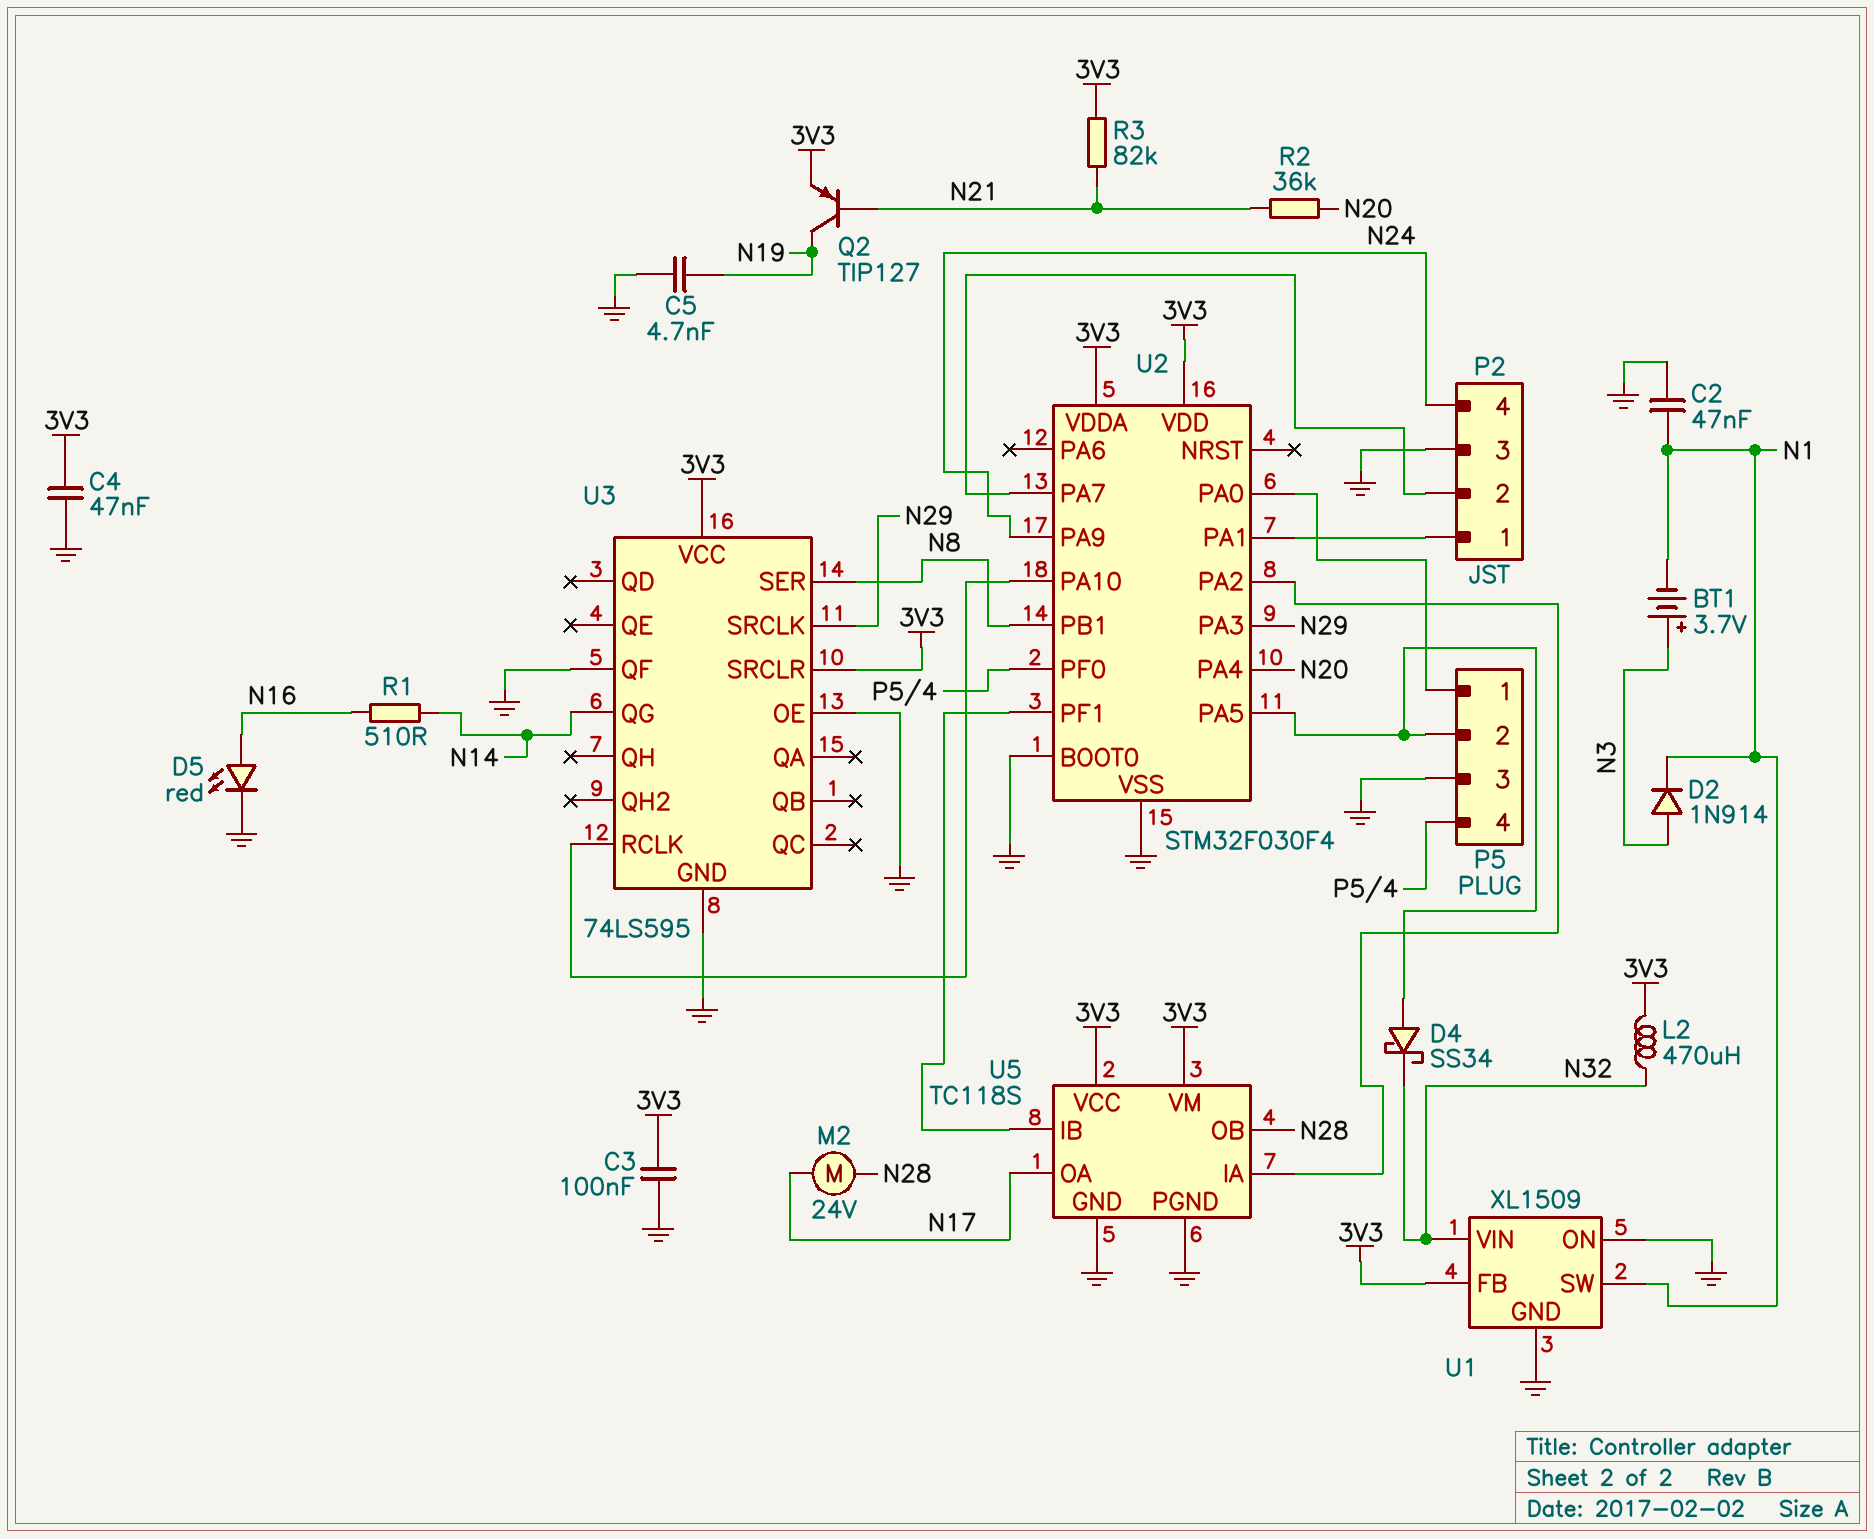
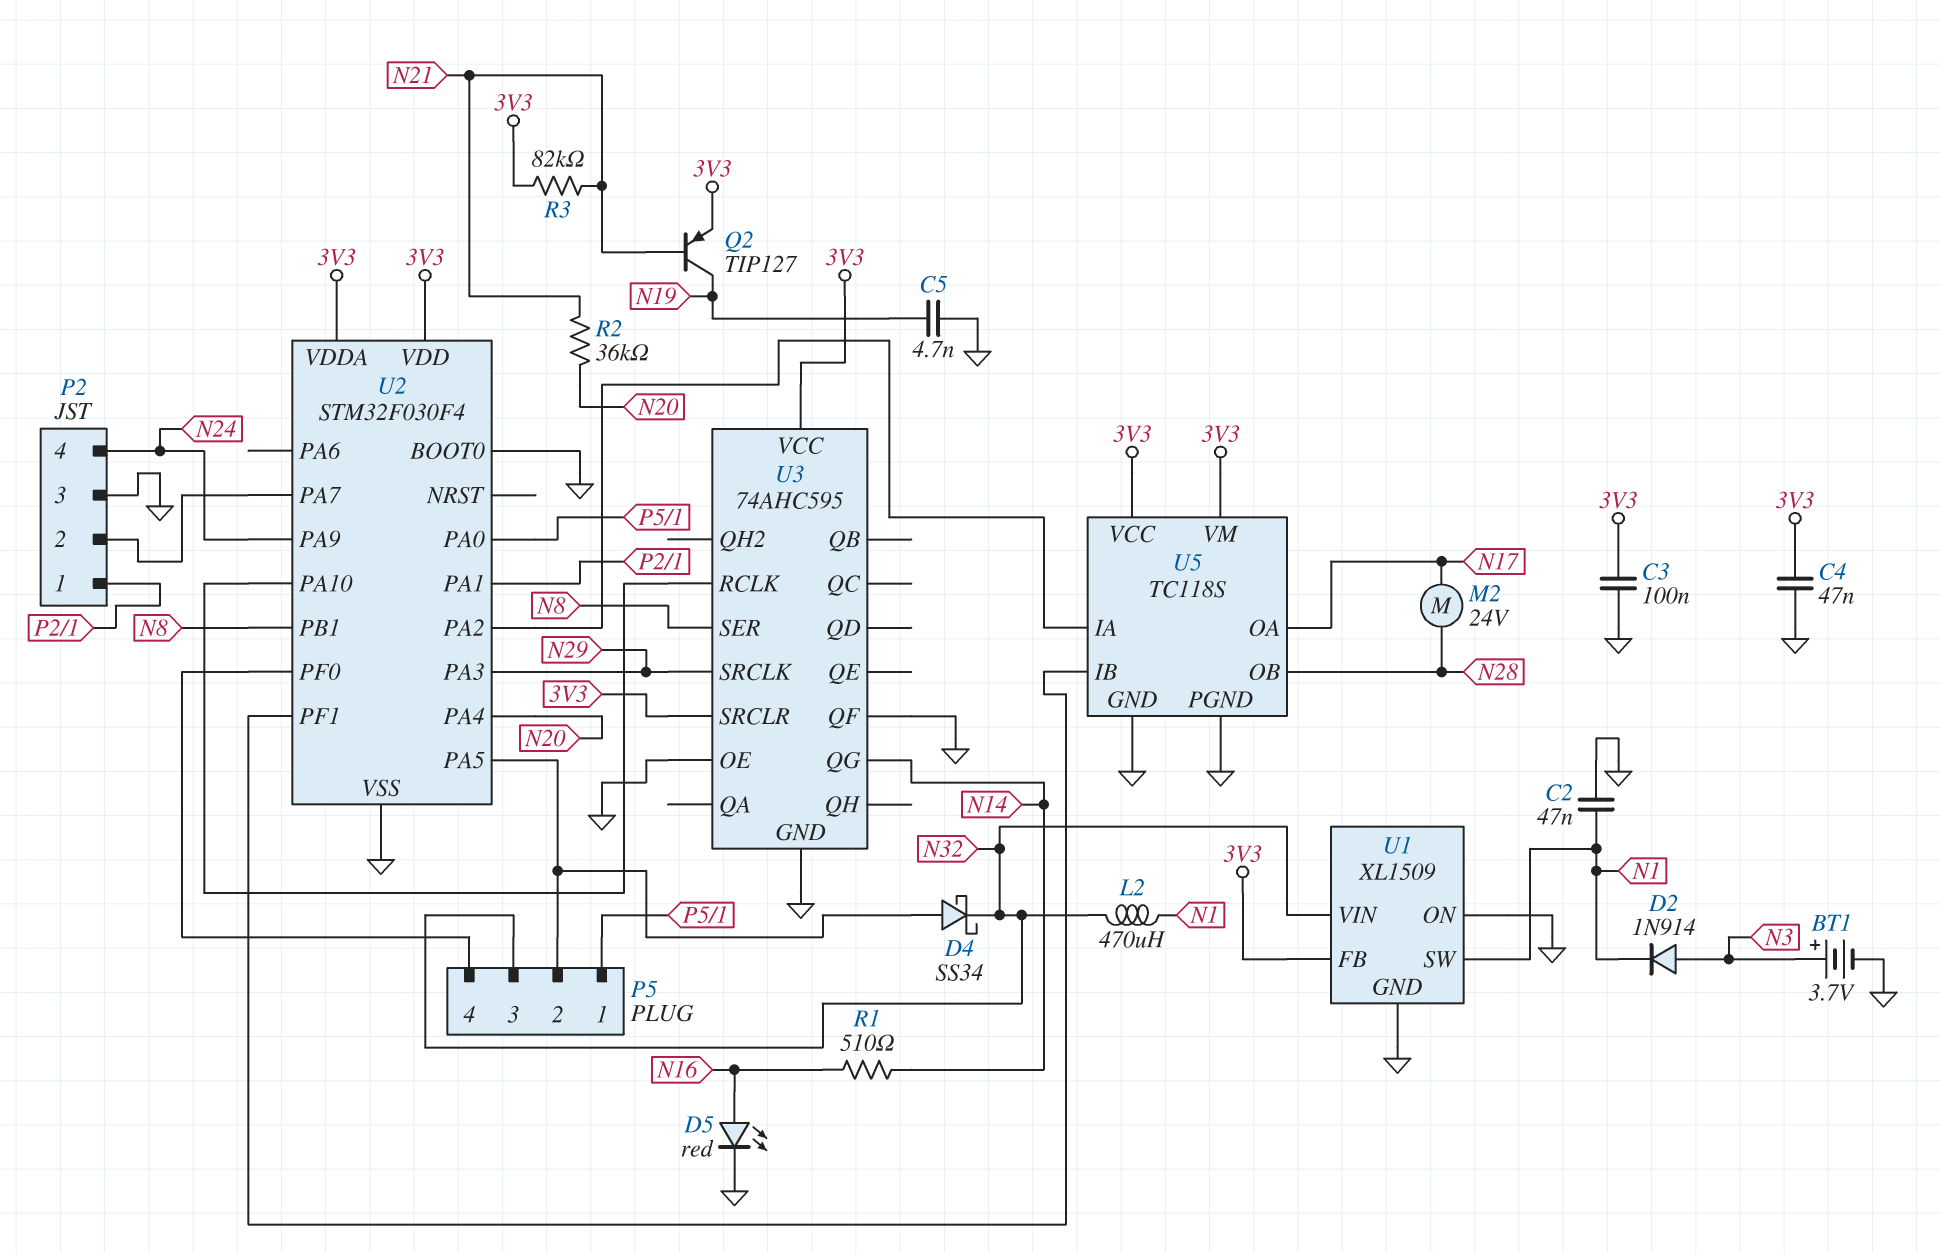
BT1: 3.7V (plus N3, minus N1) -> 3.7V (plus N3, minus GND)
L2: 470uH (3V3, N32) -> 470uH (N1, N32)
P5 pin 3: GND -> N32
U3: 74LS595 -> 74AHC595

